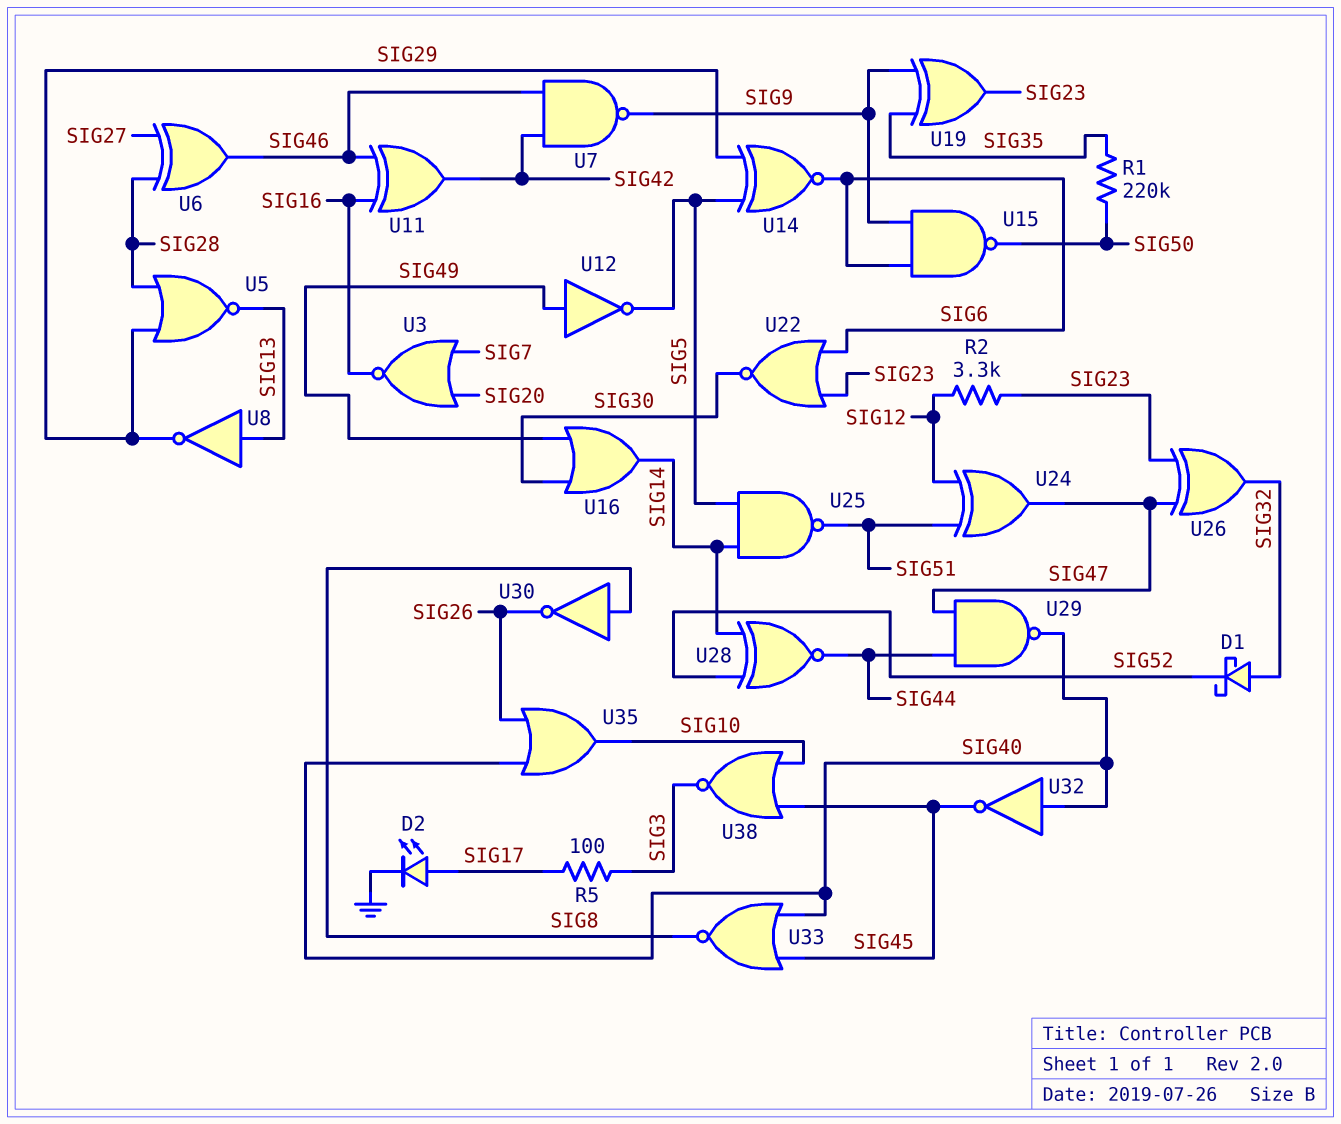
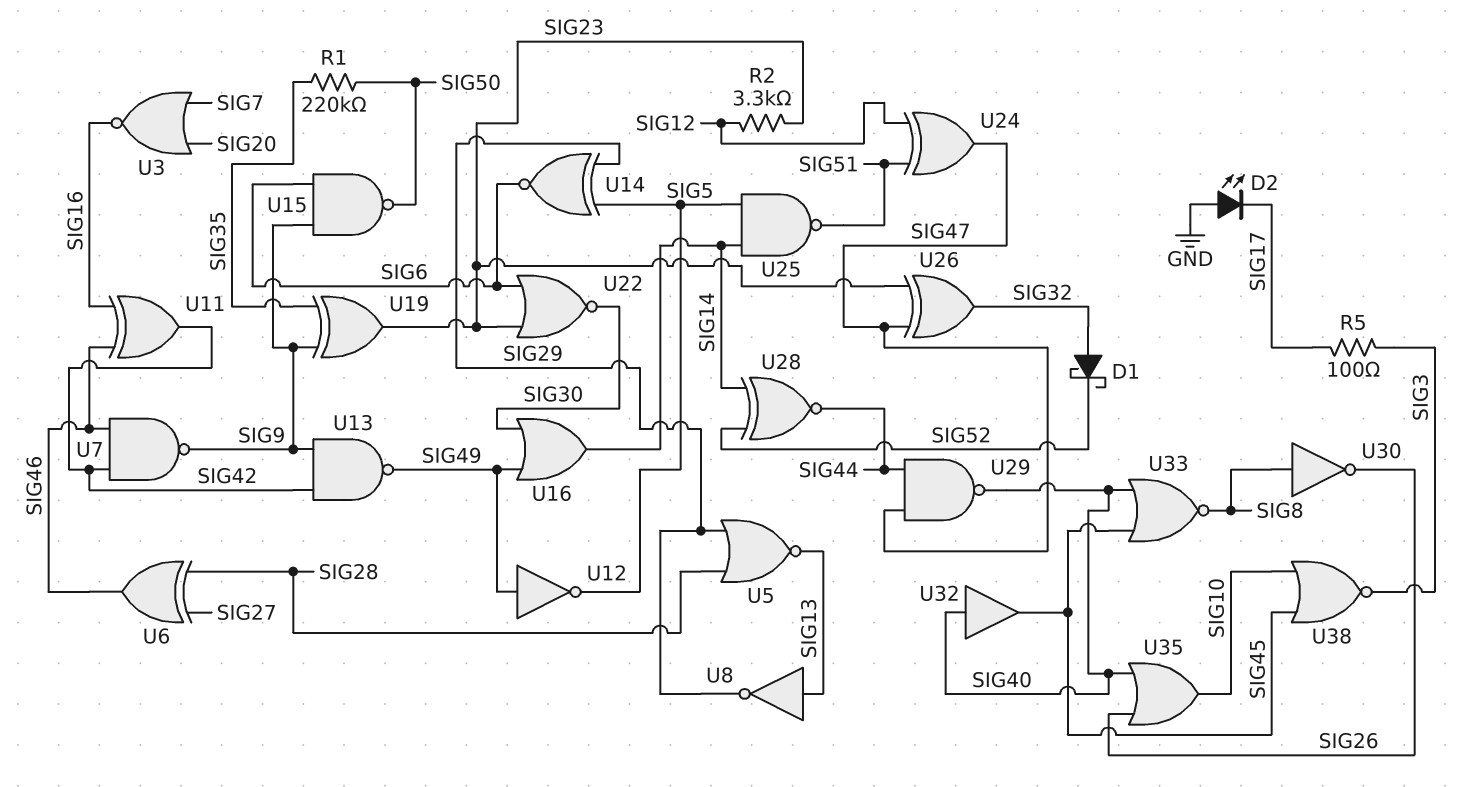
D2: LED (A SIG17, K GND) -> LED (A GND, K SIG17)
U13: none -> NAND (in SIG9, in SIG42, out SIG49)
U32: NOT (in SIG40, out SIG45) -> buffer (in SIG40, out SIG45)

